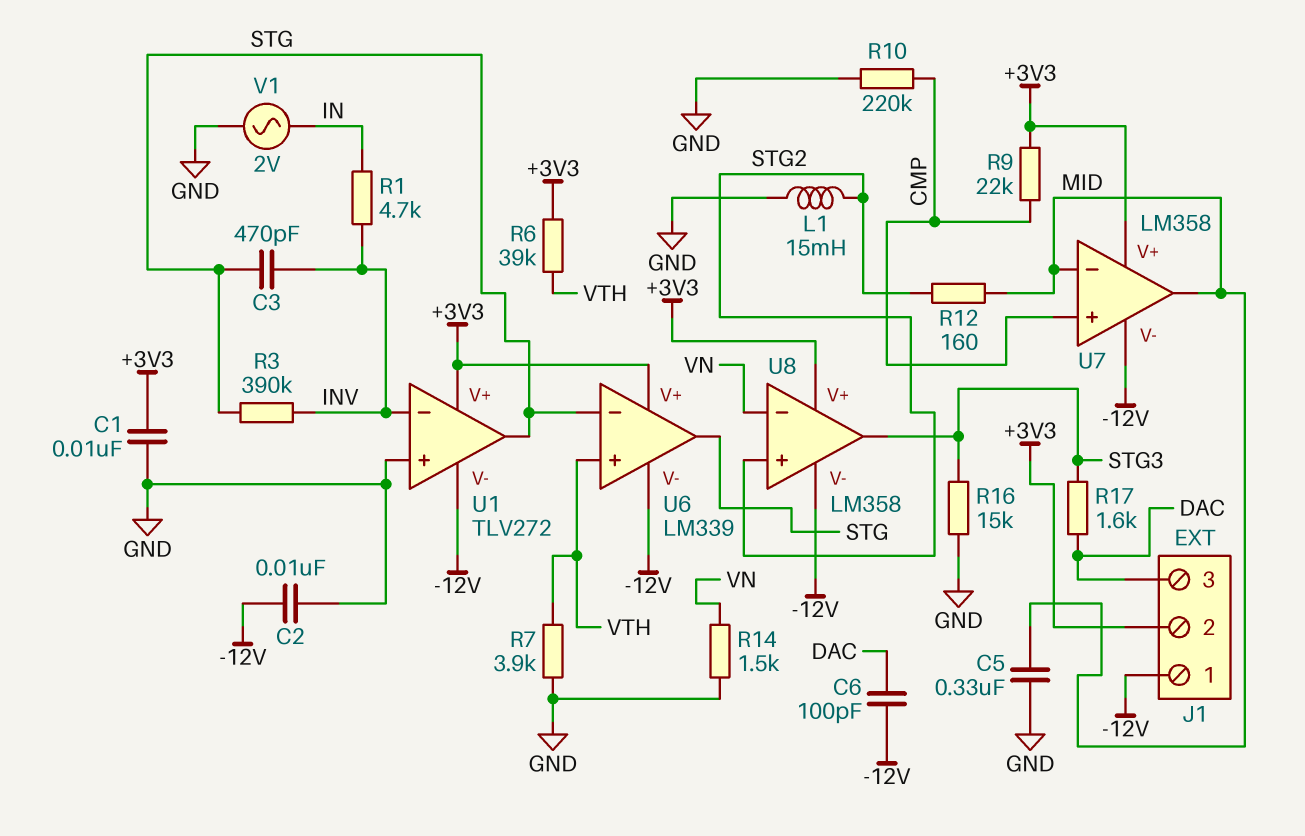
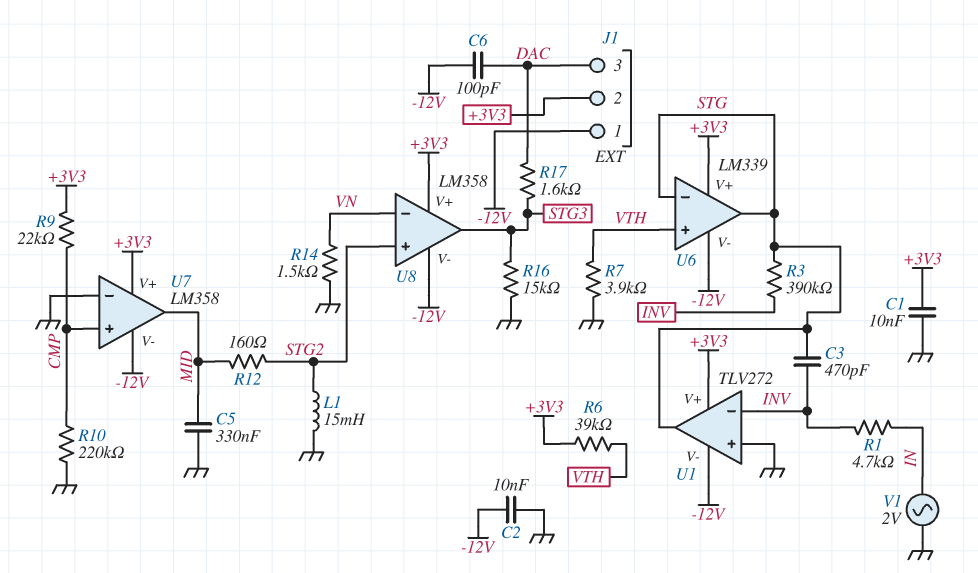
U7 pin in-: MID -> GND

